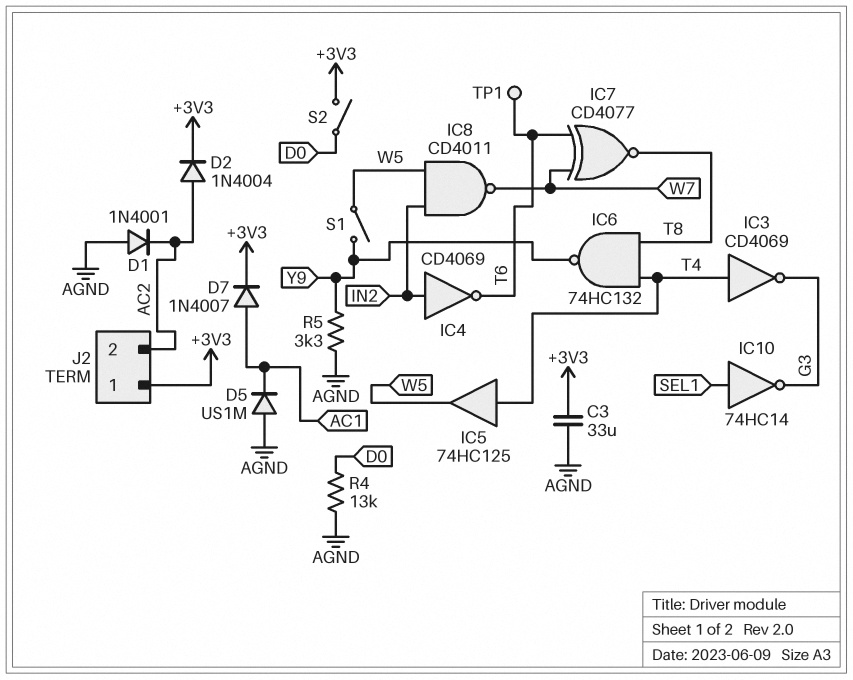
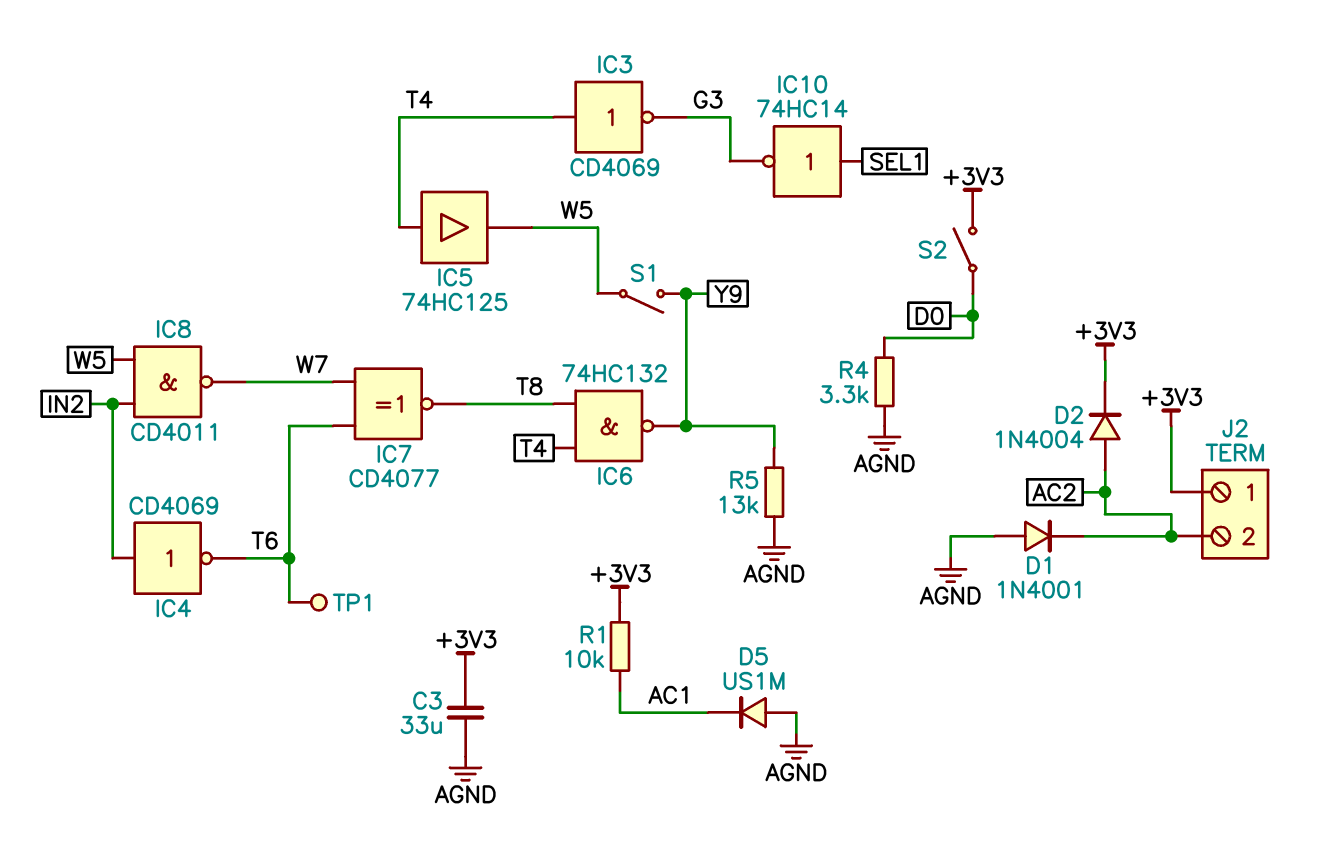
D7: diode 1N4007 (A AC1, K +3V3) -> none
R1: none -> 10k (+3V3, AC1)
R4: 13k (AGND, D0) -> 3.3k (AGND, D0)
R5: 3.3k (AGND, Y9) -> 13k (AGND, Y9)

